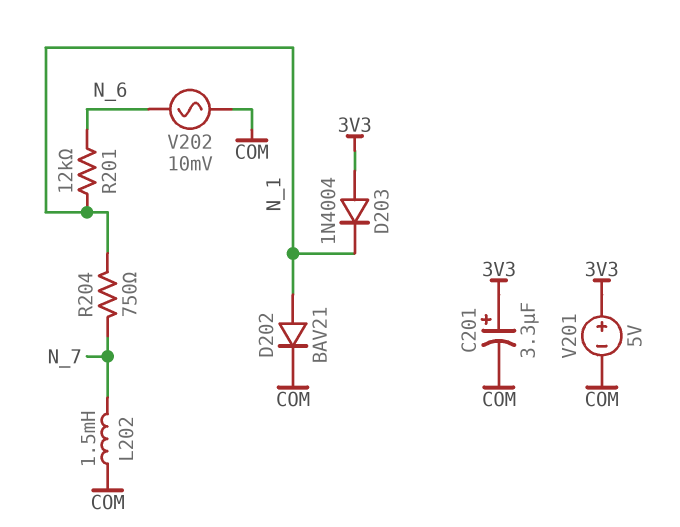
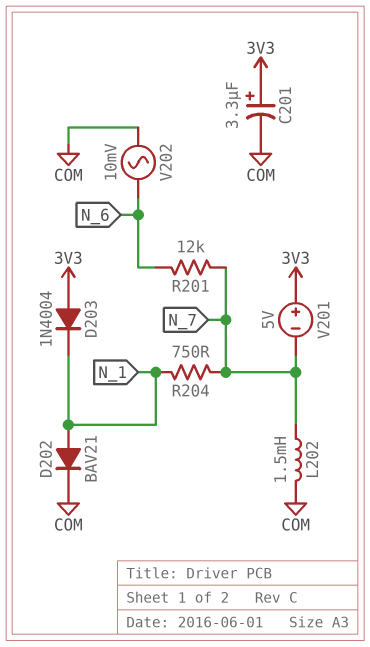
R201: 12k (N_1, N_6) -> 12k (N_6, N_7)
V201: 5V (plus 3V3, minus COM) -> 5V (plus 3V3, minus N_7)

